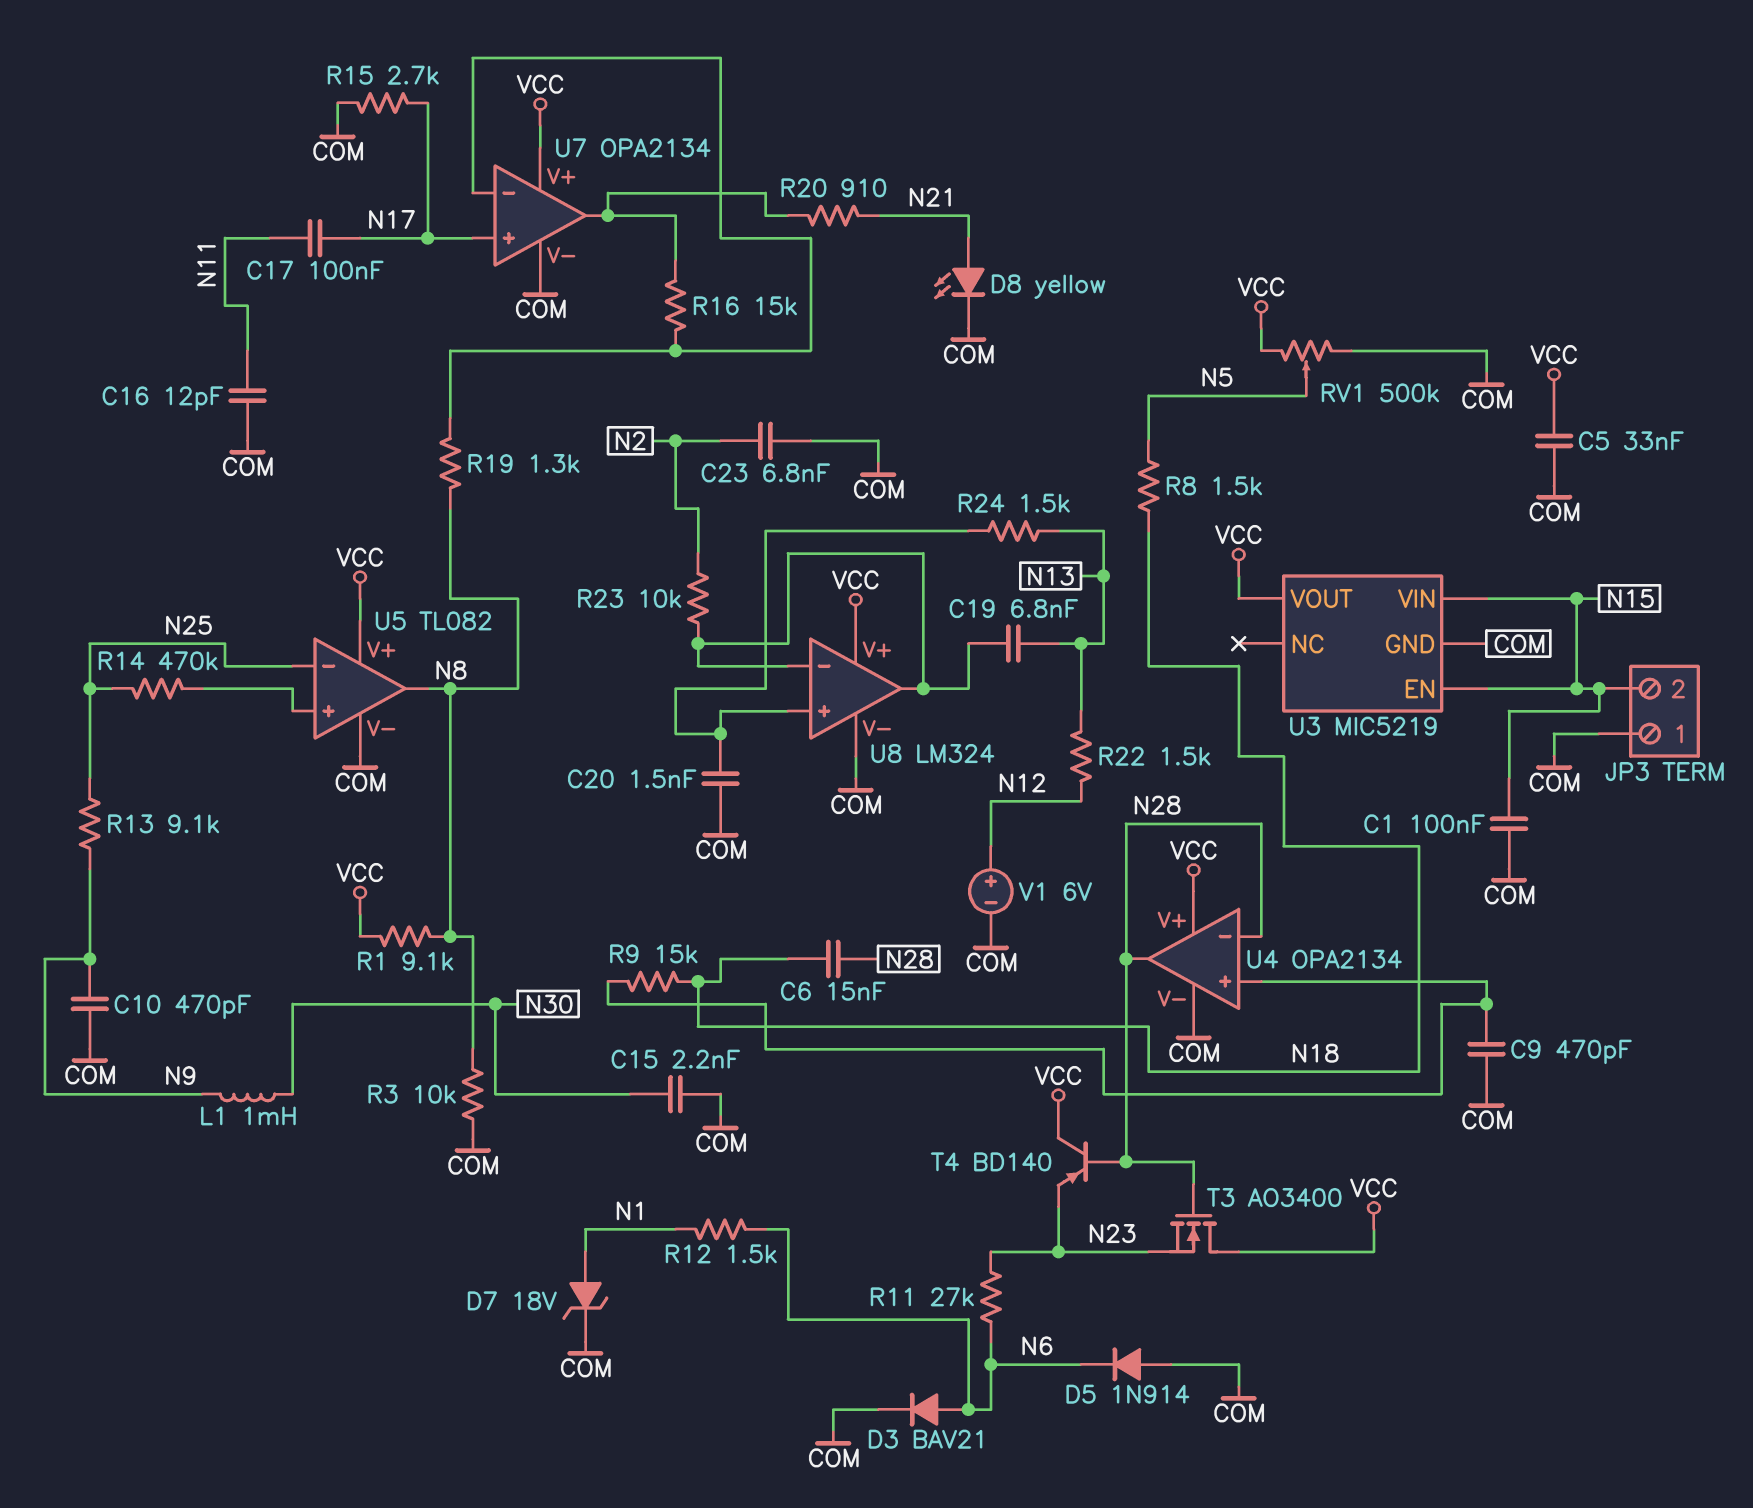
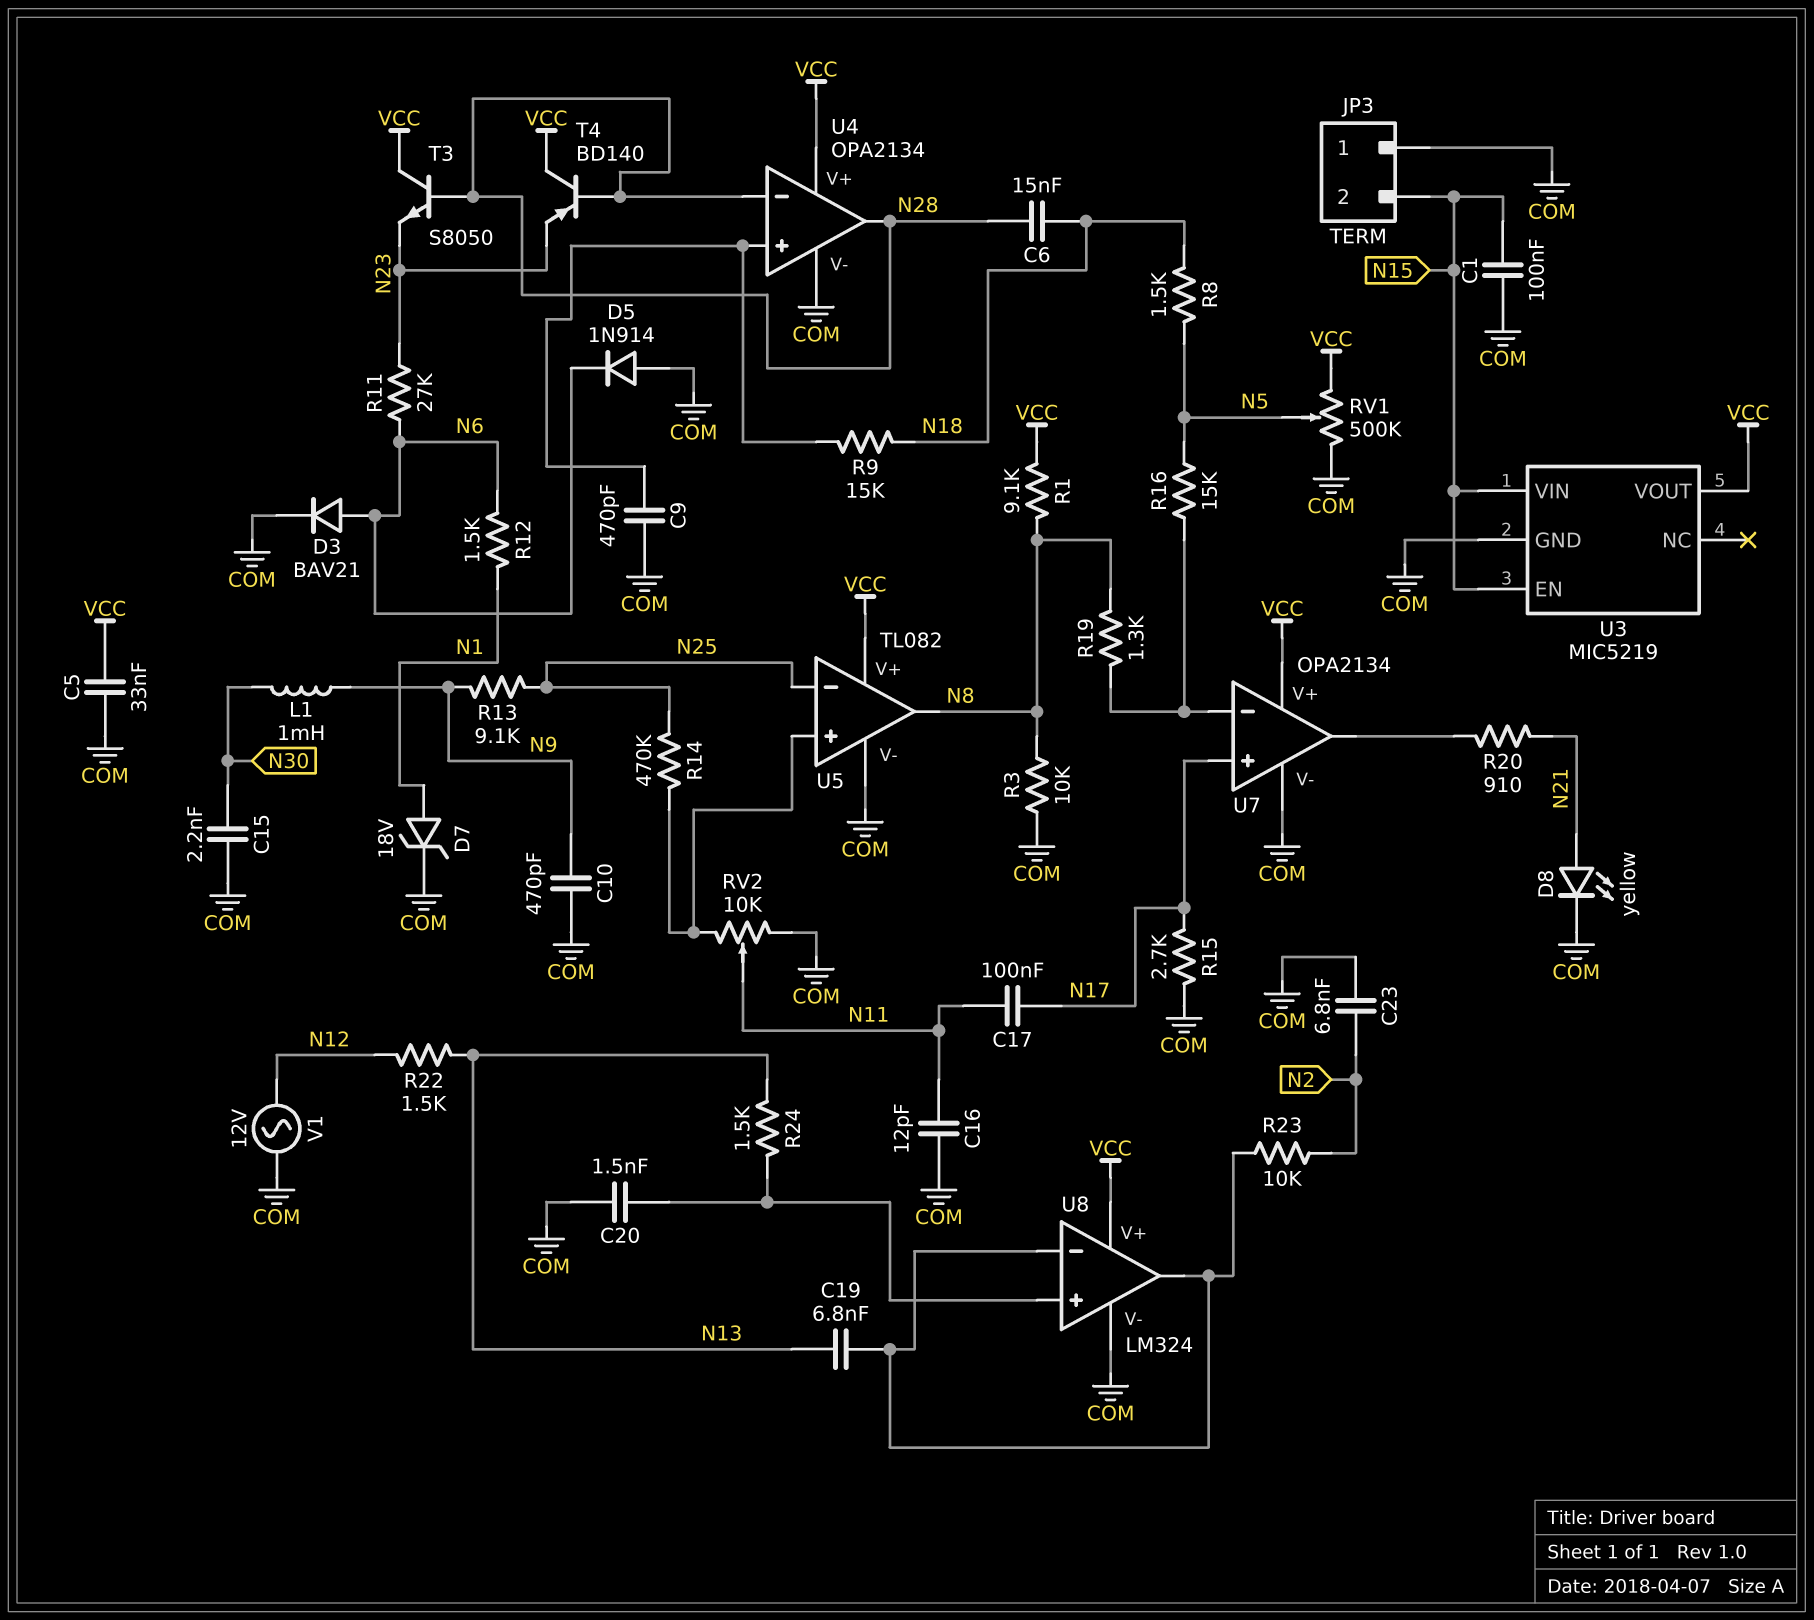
R16: 15k (U7/in-, U7/out) -> 15k (N5, U7/in-)
RV2: none -> 10k (COM, U5/in+, wiper N11)
T3: NMOS AO3400 (G N28, D VCC, S N23) -> NPN S8050 (B N28, C VCC, E N23)
V1: 6V (plus N12, minus COM) -> AC 12V (COM, N12)

